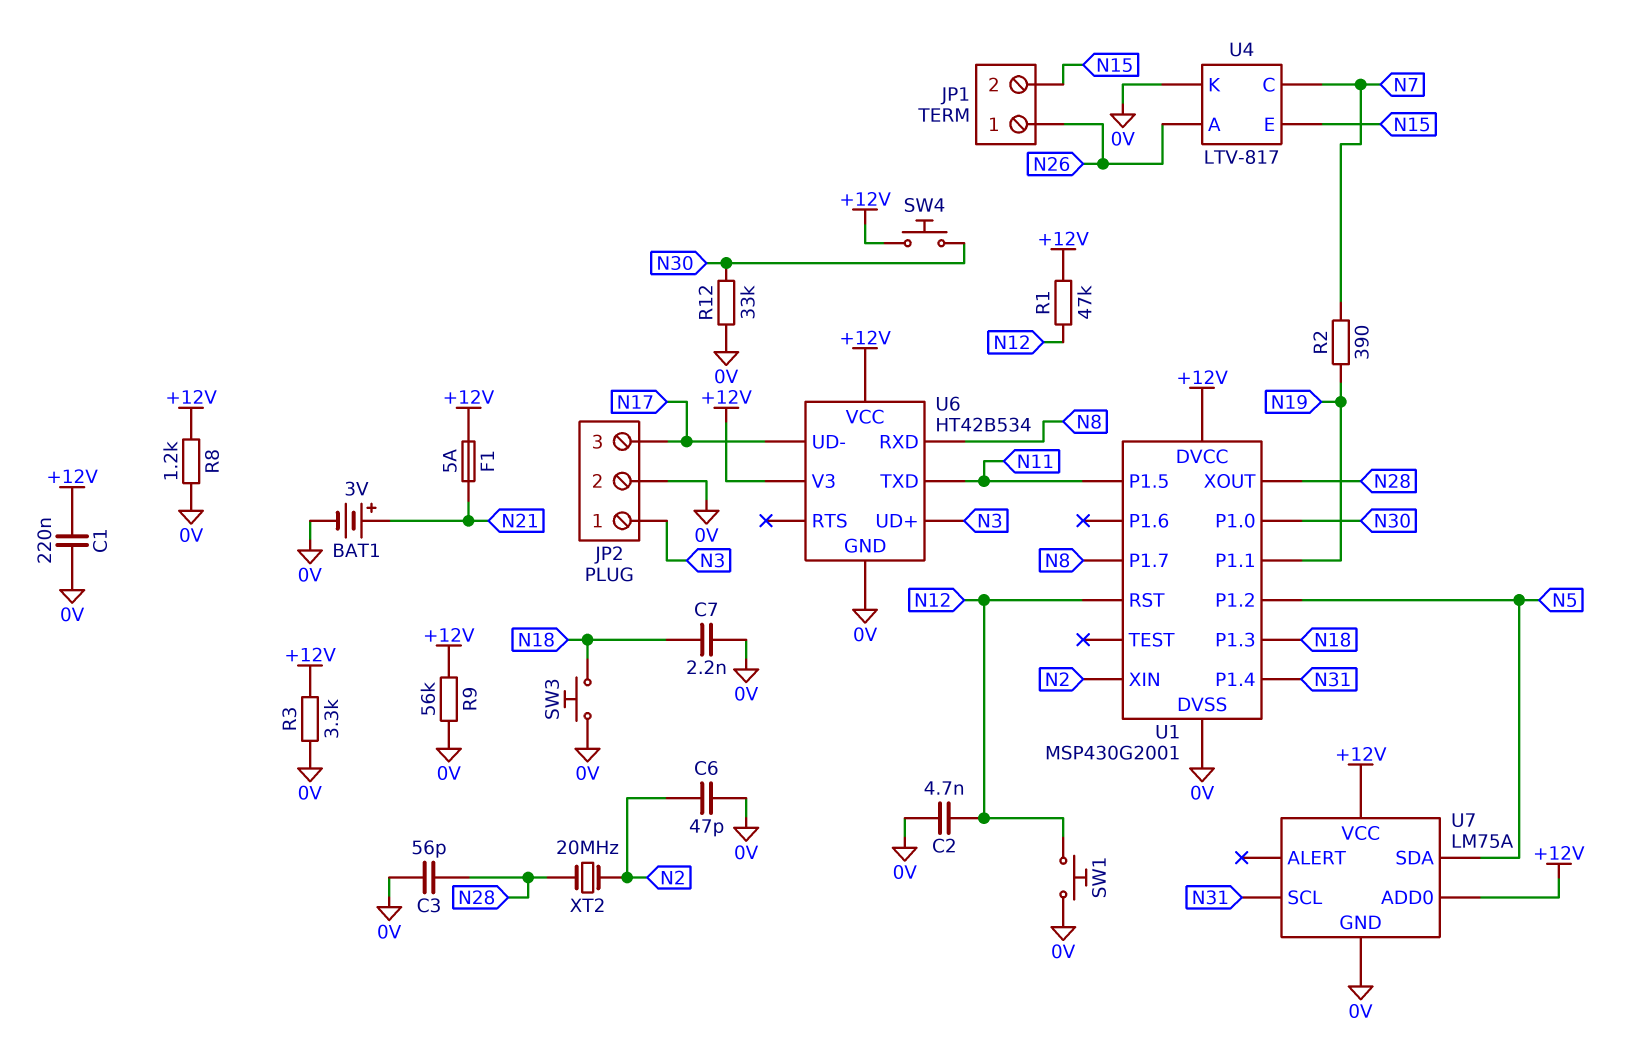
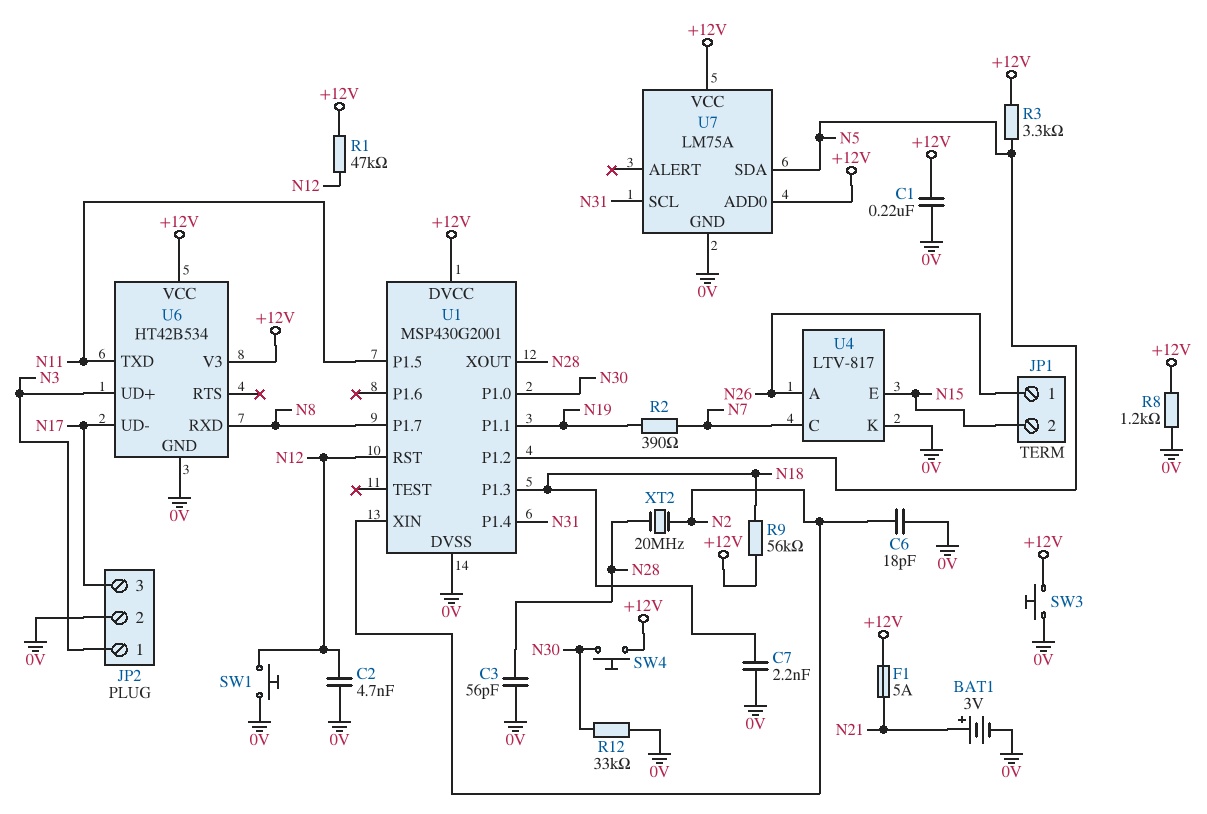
C6: 47pF (0V, N2) -> 18pF (0V, N2)
R3: 3.3k (+12V, 0V) -> 3.3k (+12V, N5)
R9: 56k (+12V, 0V) -> 56k (+12V, N18)
SW3: button (0V, N18) -> button (+12V, 0V)

